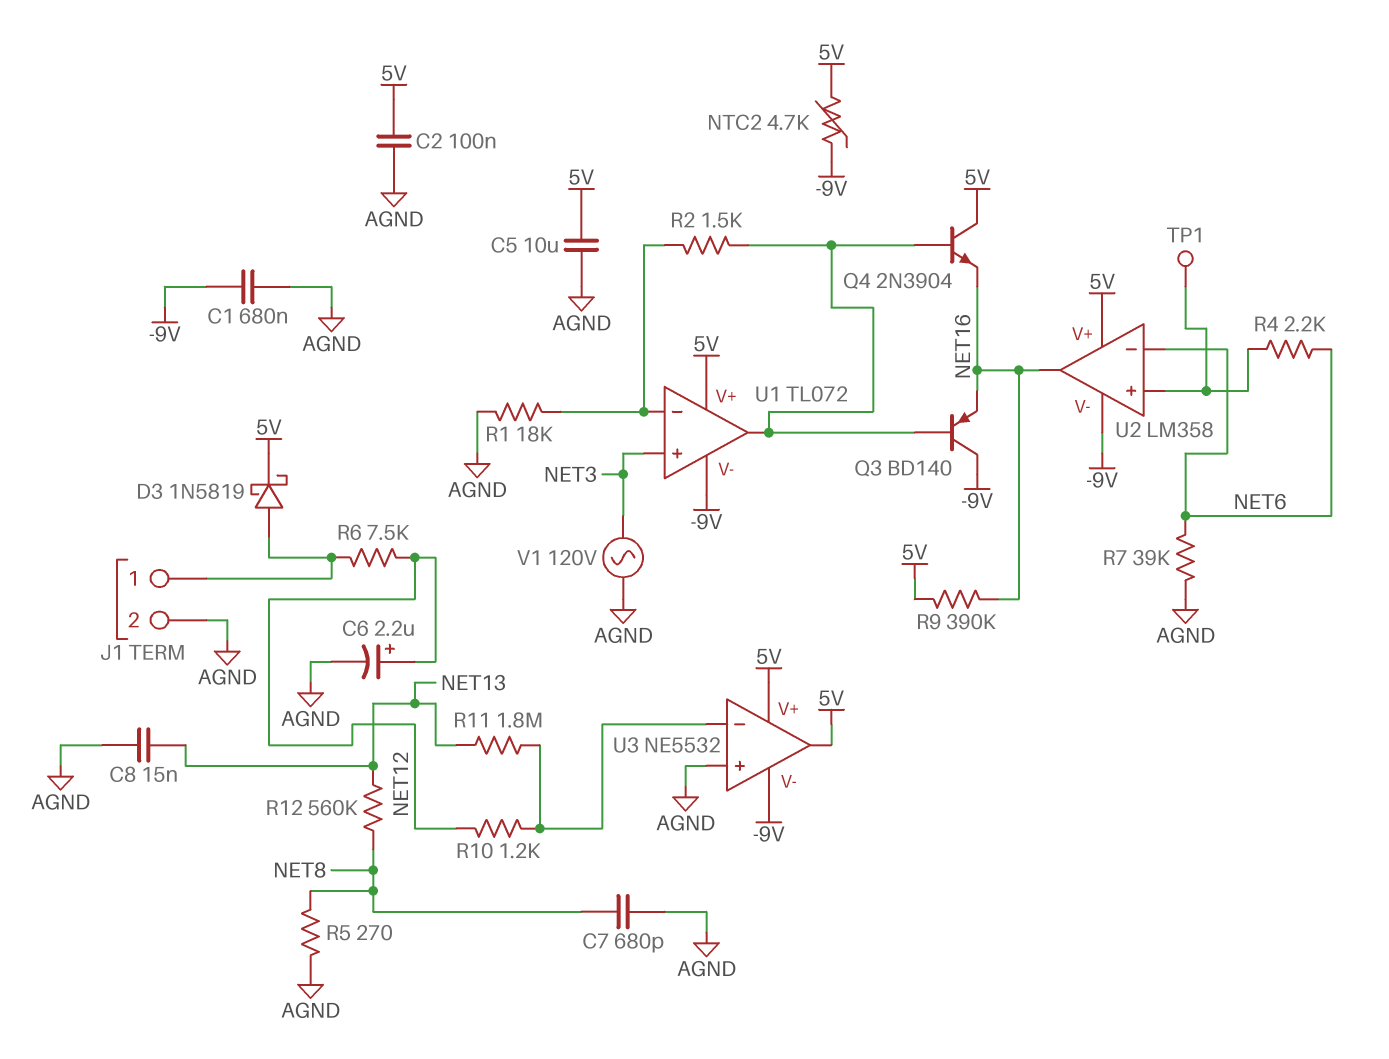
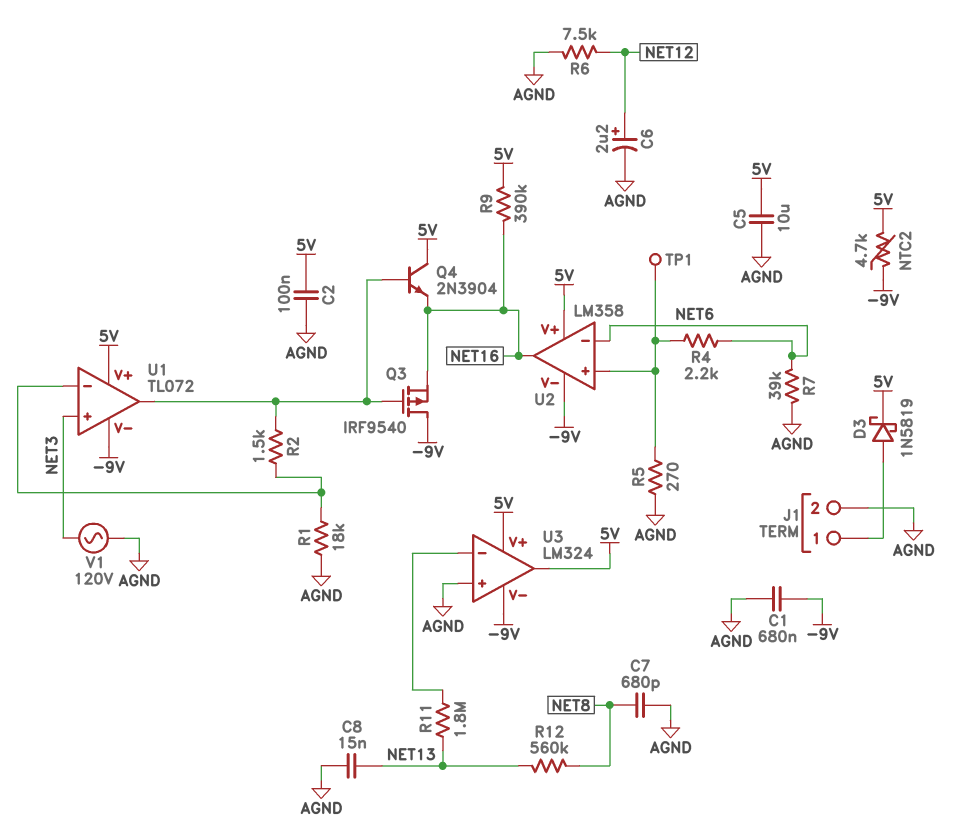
Q3: PNP BD140 (B U1/out, C -9V, E NET16) -> PMOS IRF9540 (G U1/out, D -9V, S NET16)
R5: 270 (AGND, NET8) -> 270 (AGND, U2/in+)
R6: 7.5k (J1/1, NET12) -> 7.5k (AGND, NET12)
R10: 1.2k (NET12, U3/in-) -> none
U3: NE5532 -> LM324

